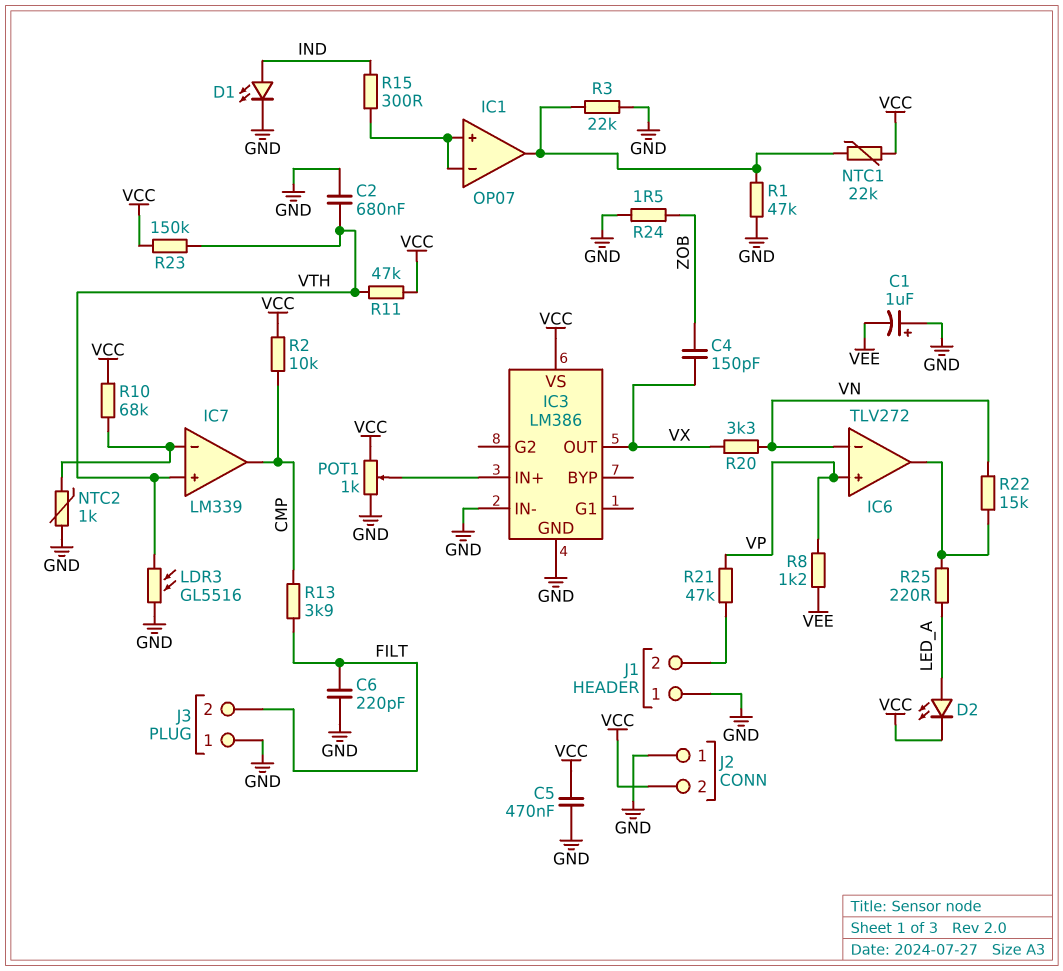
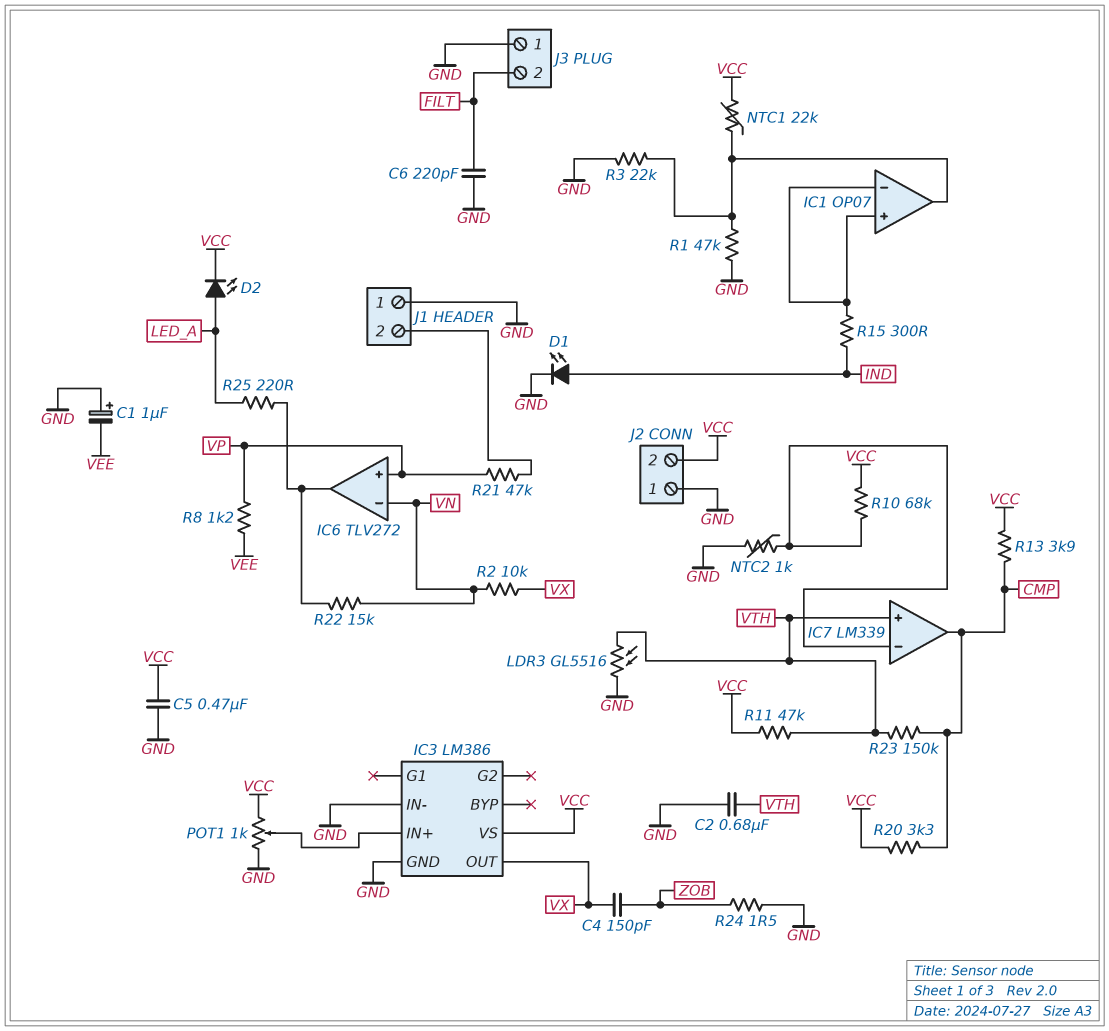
R2: 10k (CMP, VCC) -> 10k (VN, VX)
R13: 3.9k (CMP, FILT) -> 3.9k (CMP, VCC)
R20: 3.3k (VN, VX) -> 3.3k (CMP, VCC)
R23: 150k (VCC, VTH) -> 150k (CMP, VTH)

